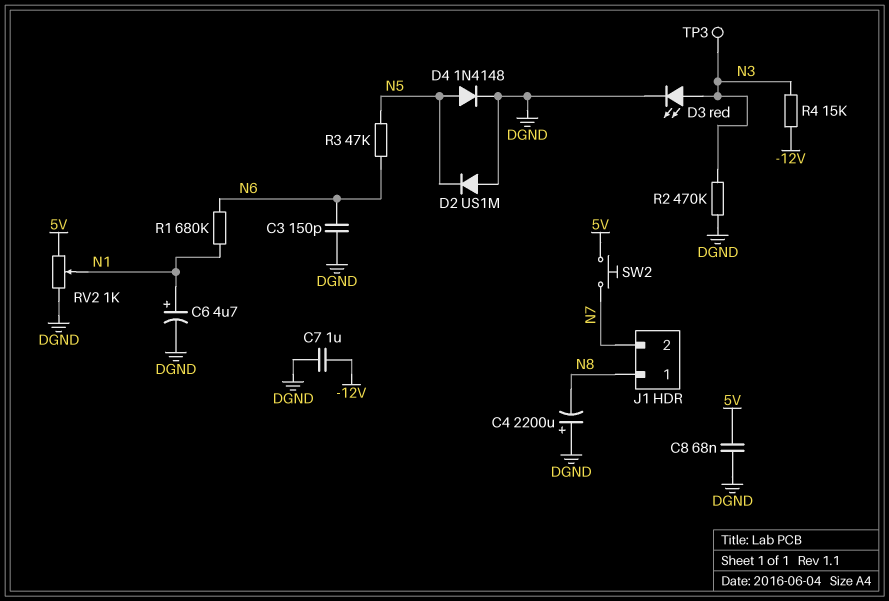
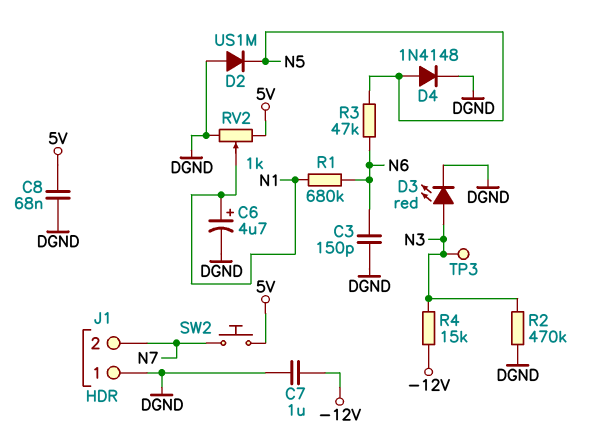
C4: 2200uF (plus DGND, minus N8) -> none
J1 pin 1: N8 -> DGND

